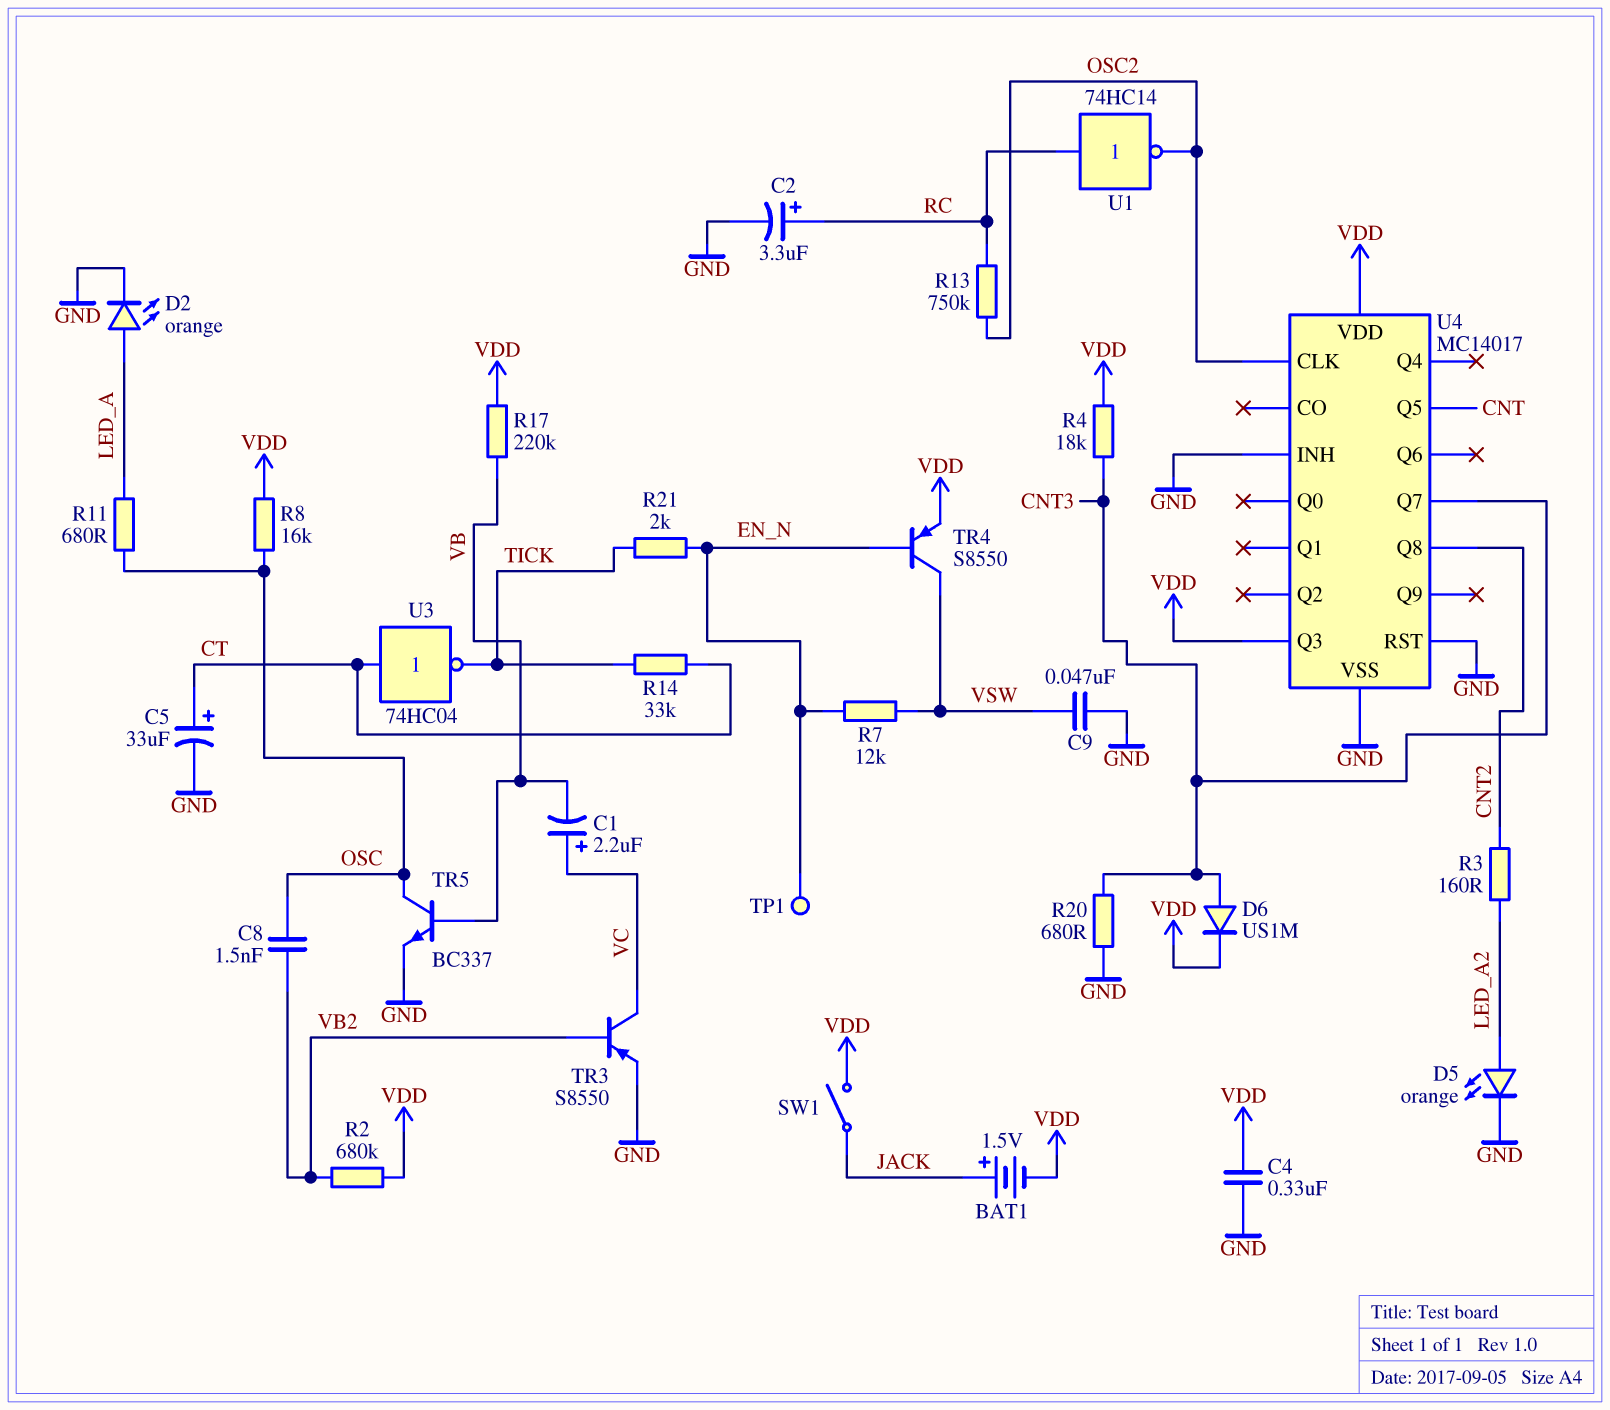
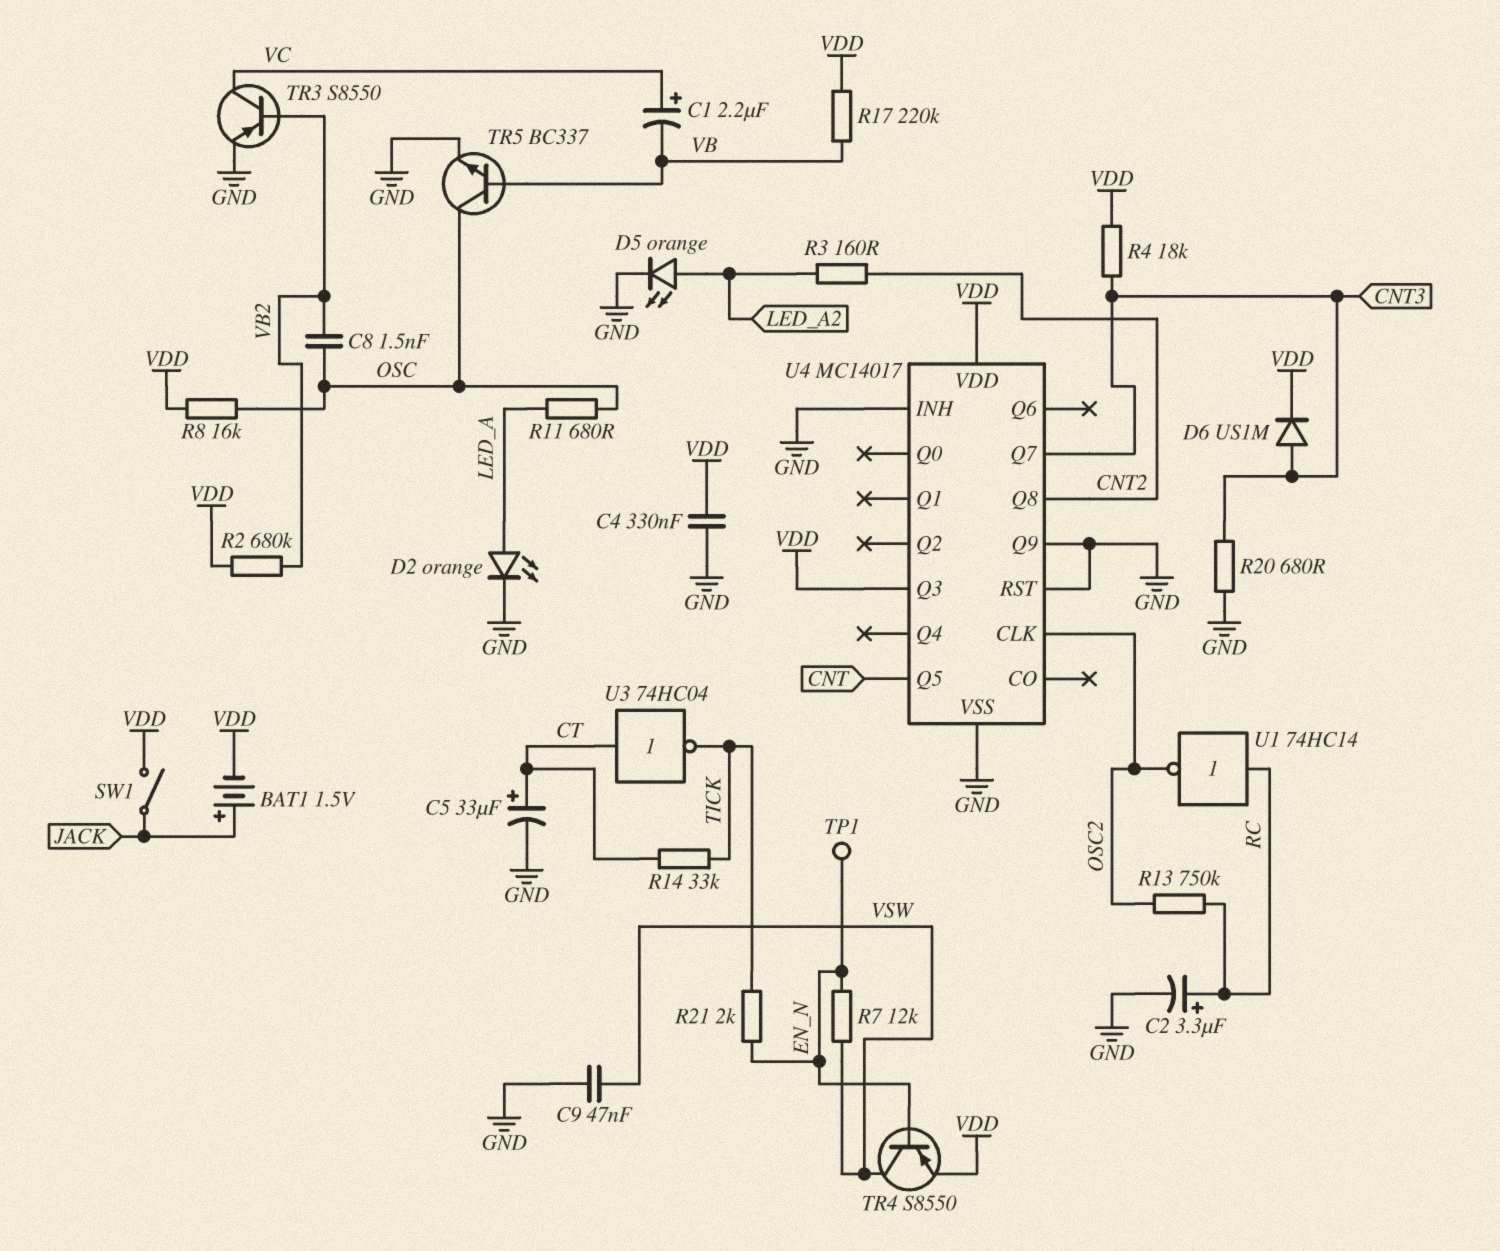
U4 pin Q9: none -> GND

